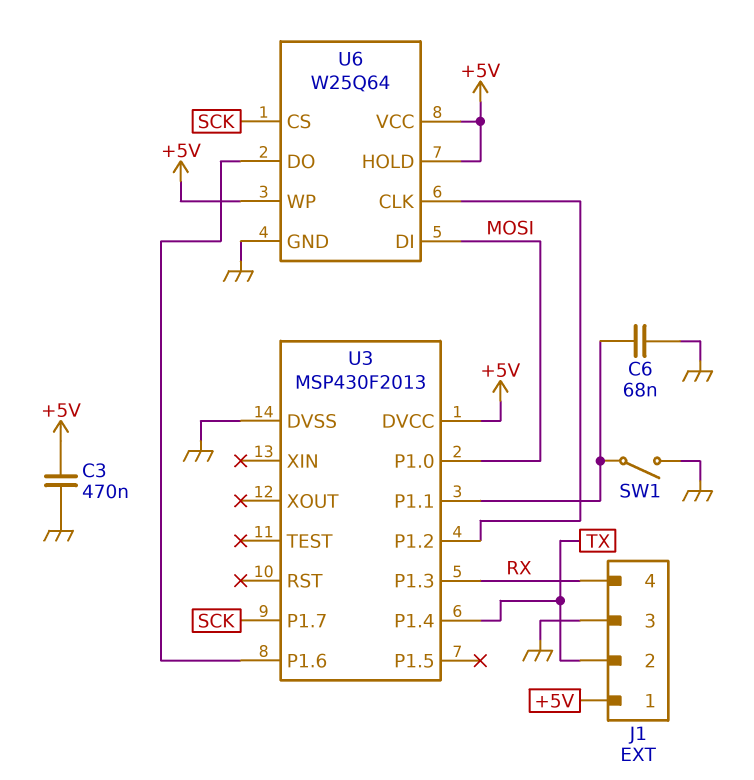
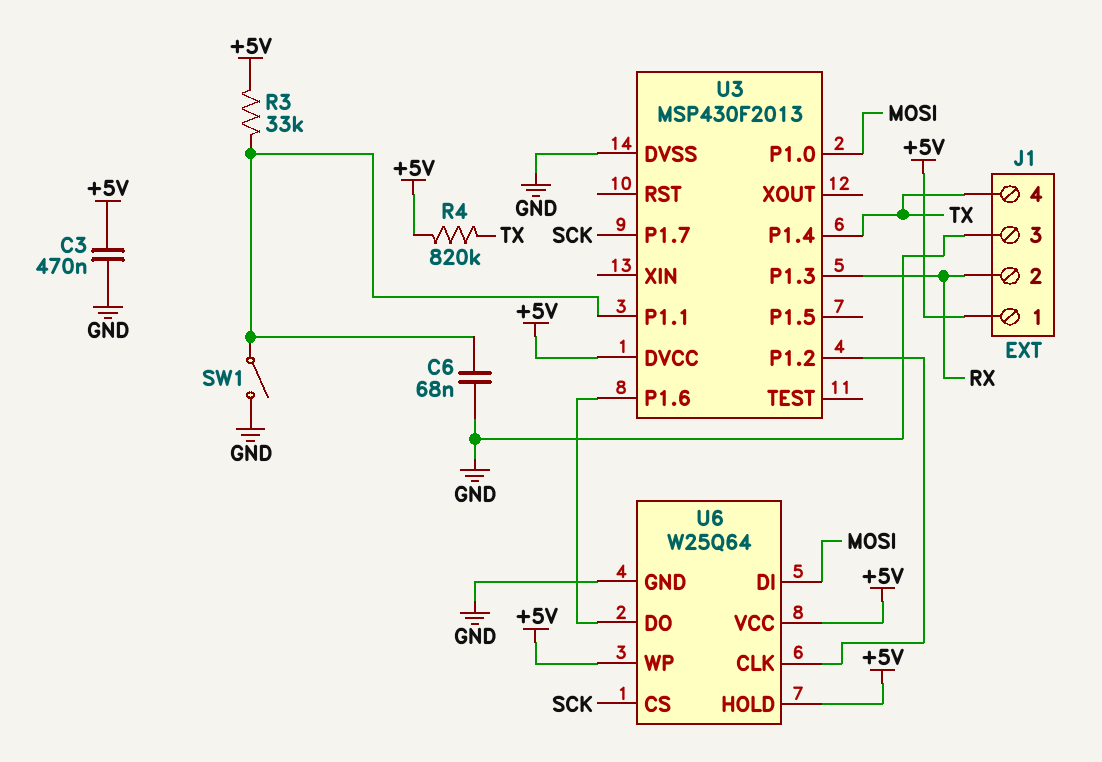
J1 pin 2: TX -> RX
J1 pin 4: RX -> TX
R3: none -> 33k (+5V, U3/P1.1)
R4: none -> 820k (+5V, TX)

